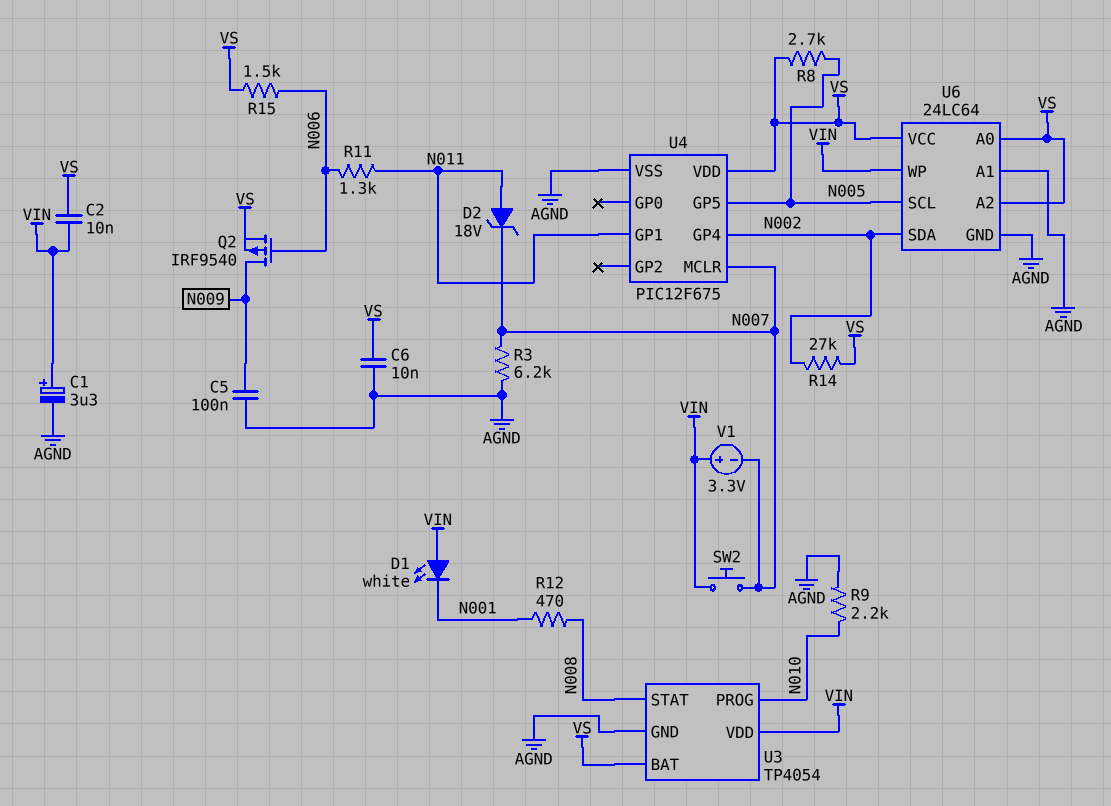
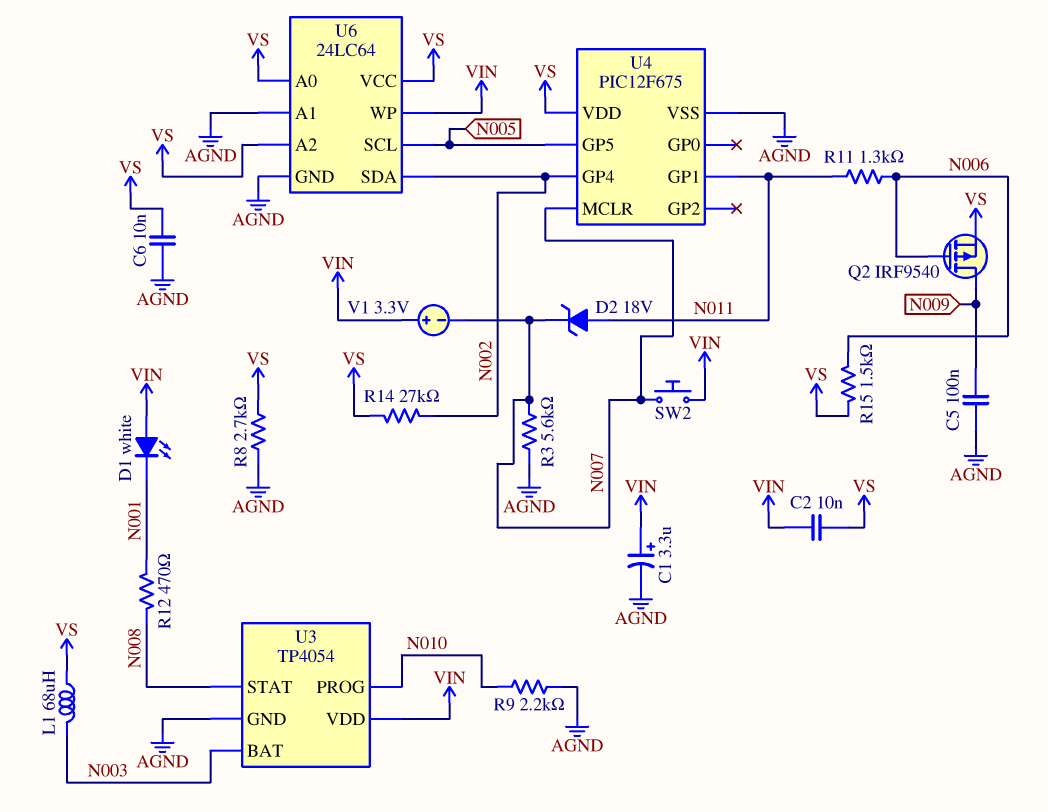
L1: none -> 68uH (N003, VS)
R3: 6.2k (AGND, N007) -> 5.6k (AGND, N007)
R8: 2.7k (N005, VS) -> 2.7k (AGND, VS)
U3 pin BAT: VS -> N003

